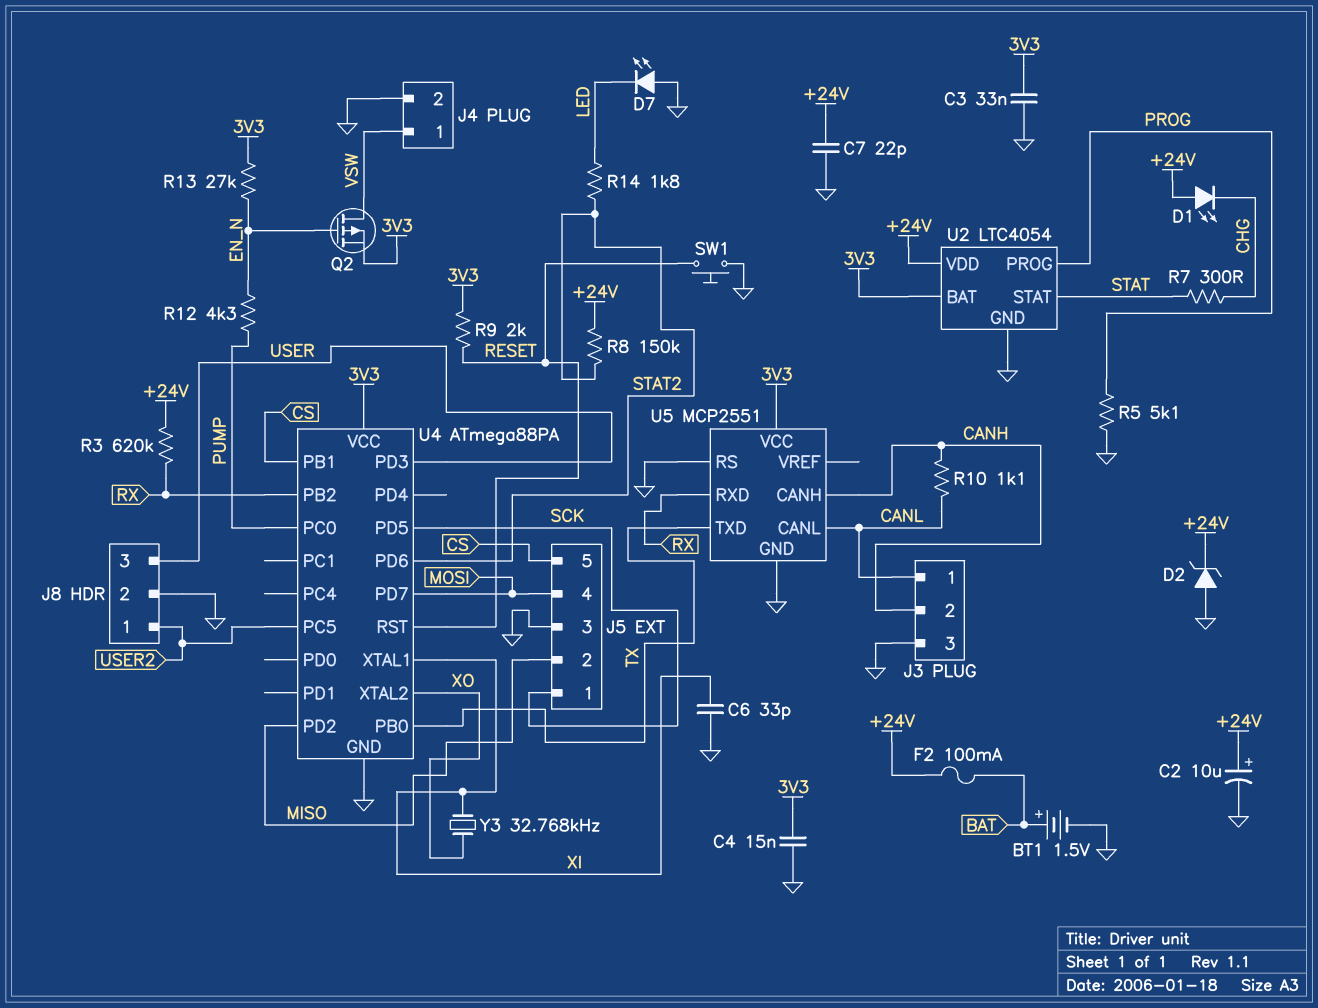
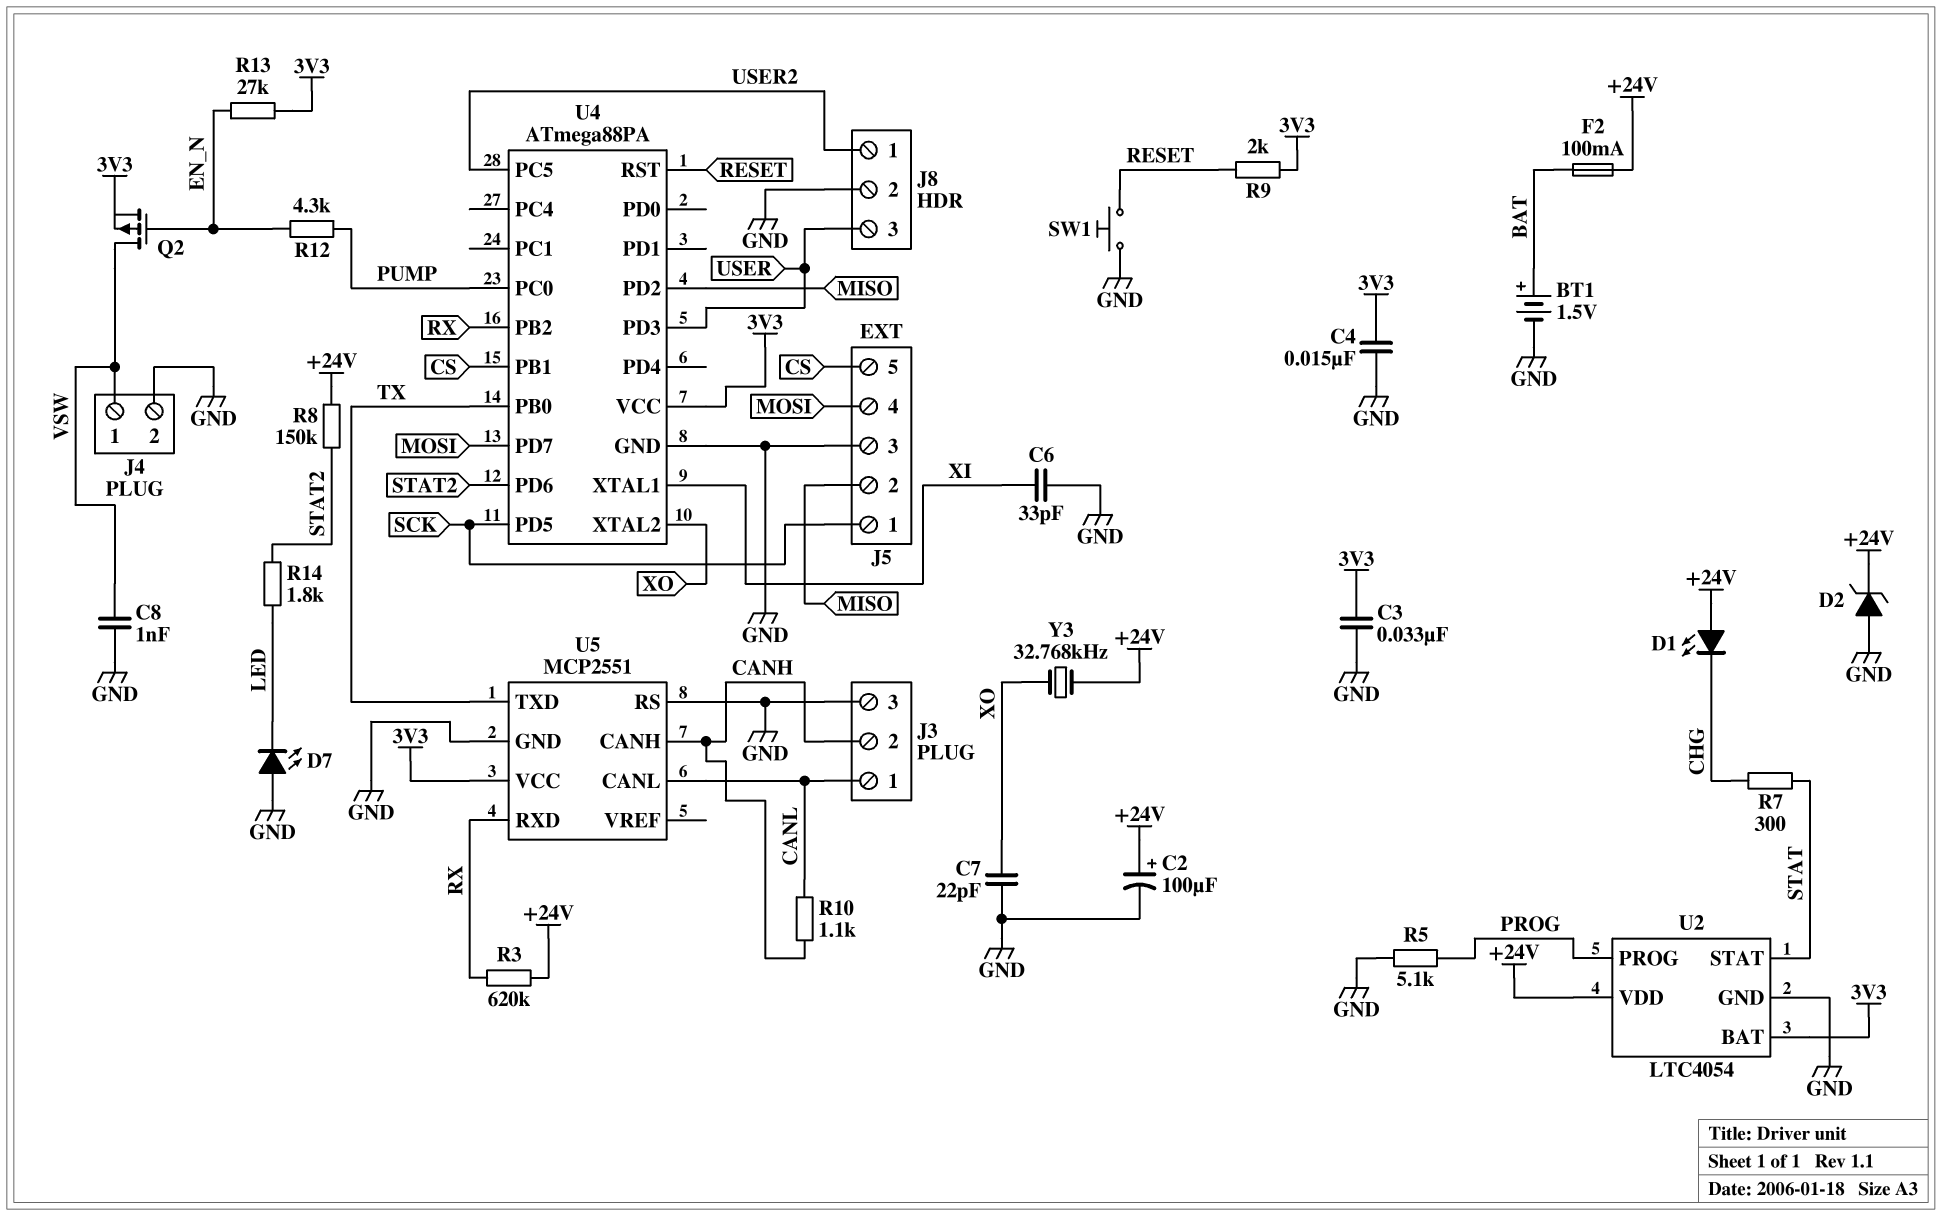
C2: 10uF (plus +24V, minus GND) -> 100uF (plus +24V, minus GND)
C7: 22pF (+24V, GND) -> 22pF (GND, XO)
C8: none -> 1nF (GND, VSW)
Y3: 32.768kHz (XI, XO) -> 32.768kHz (+24V, XO)

